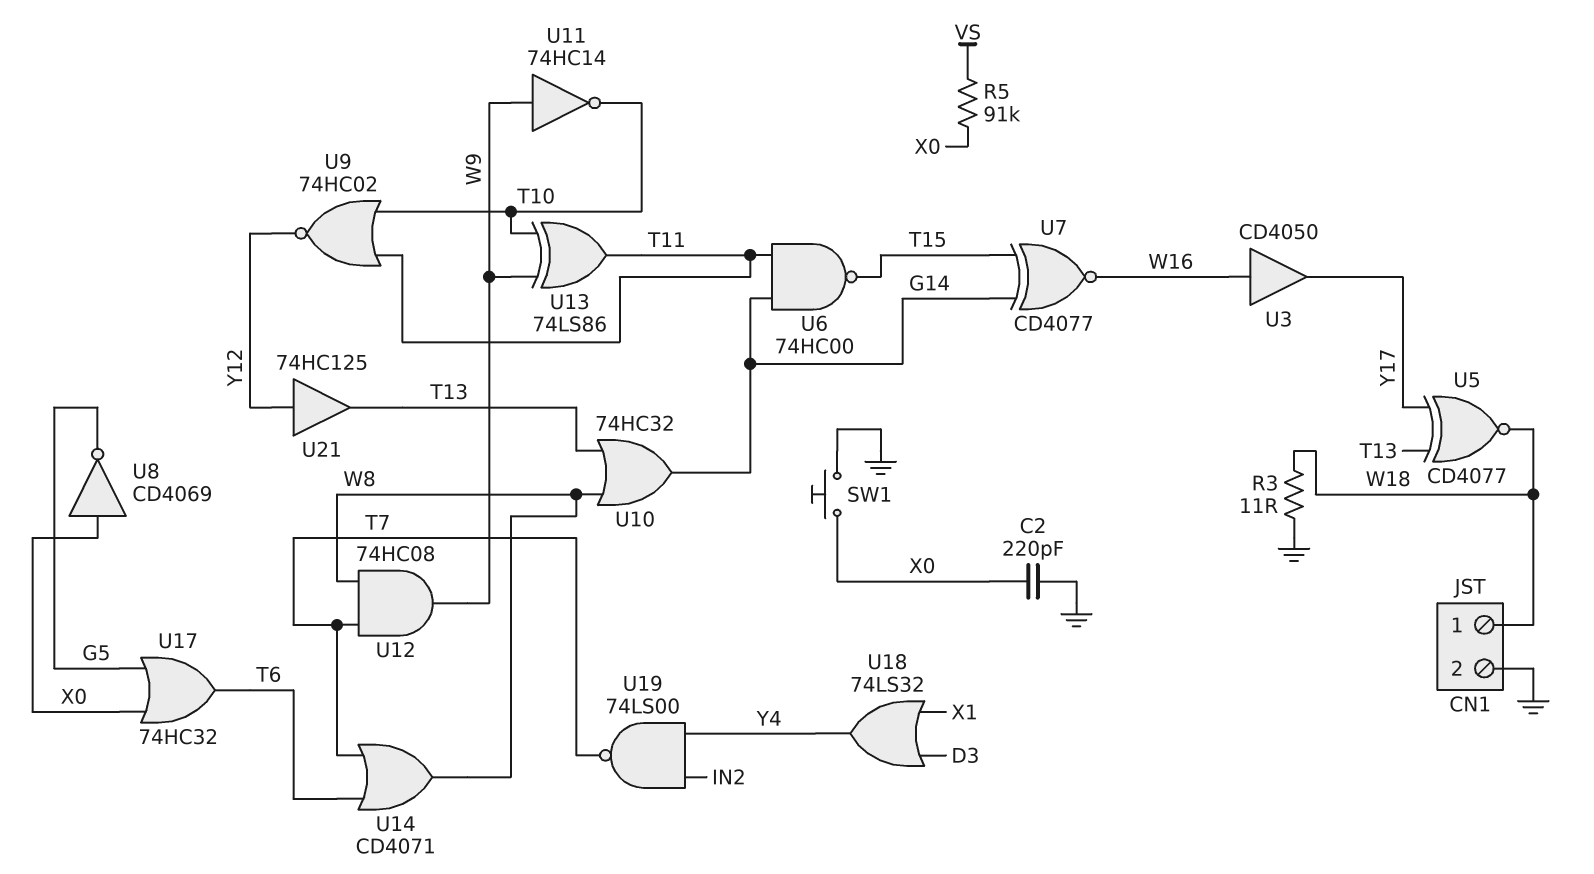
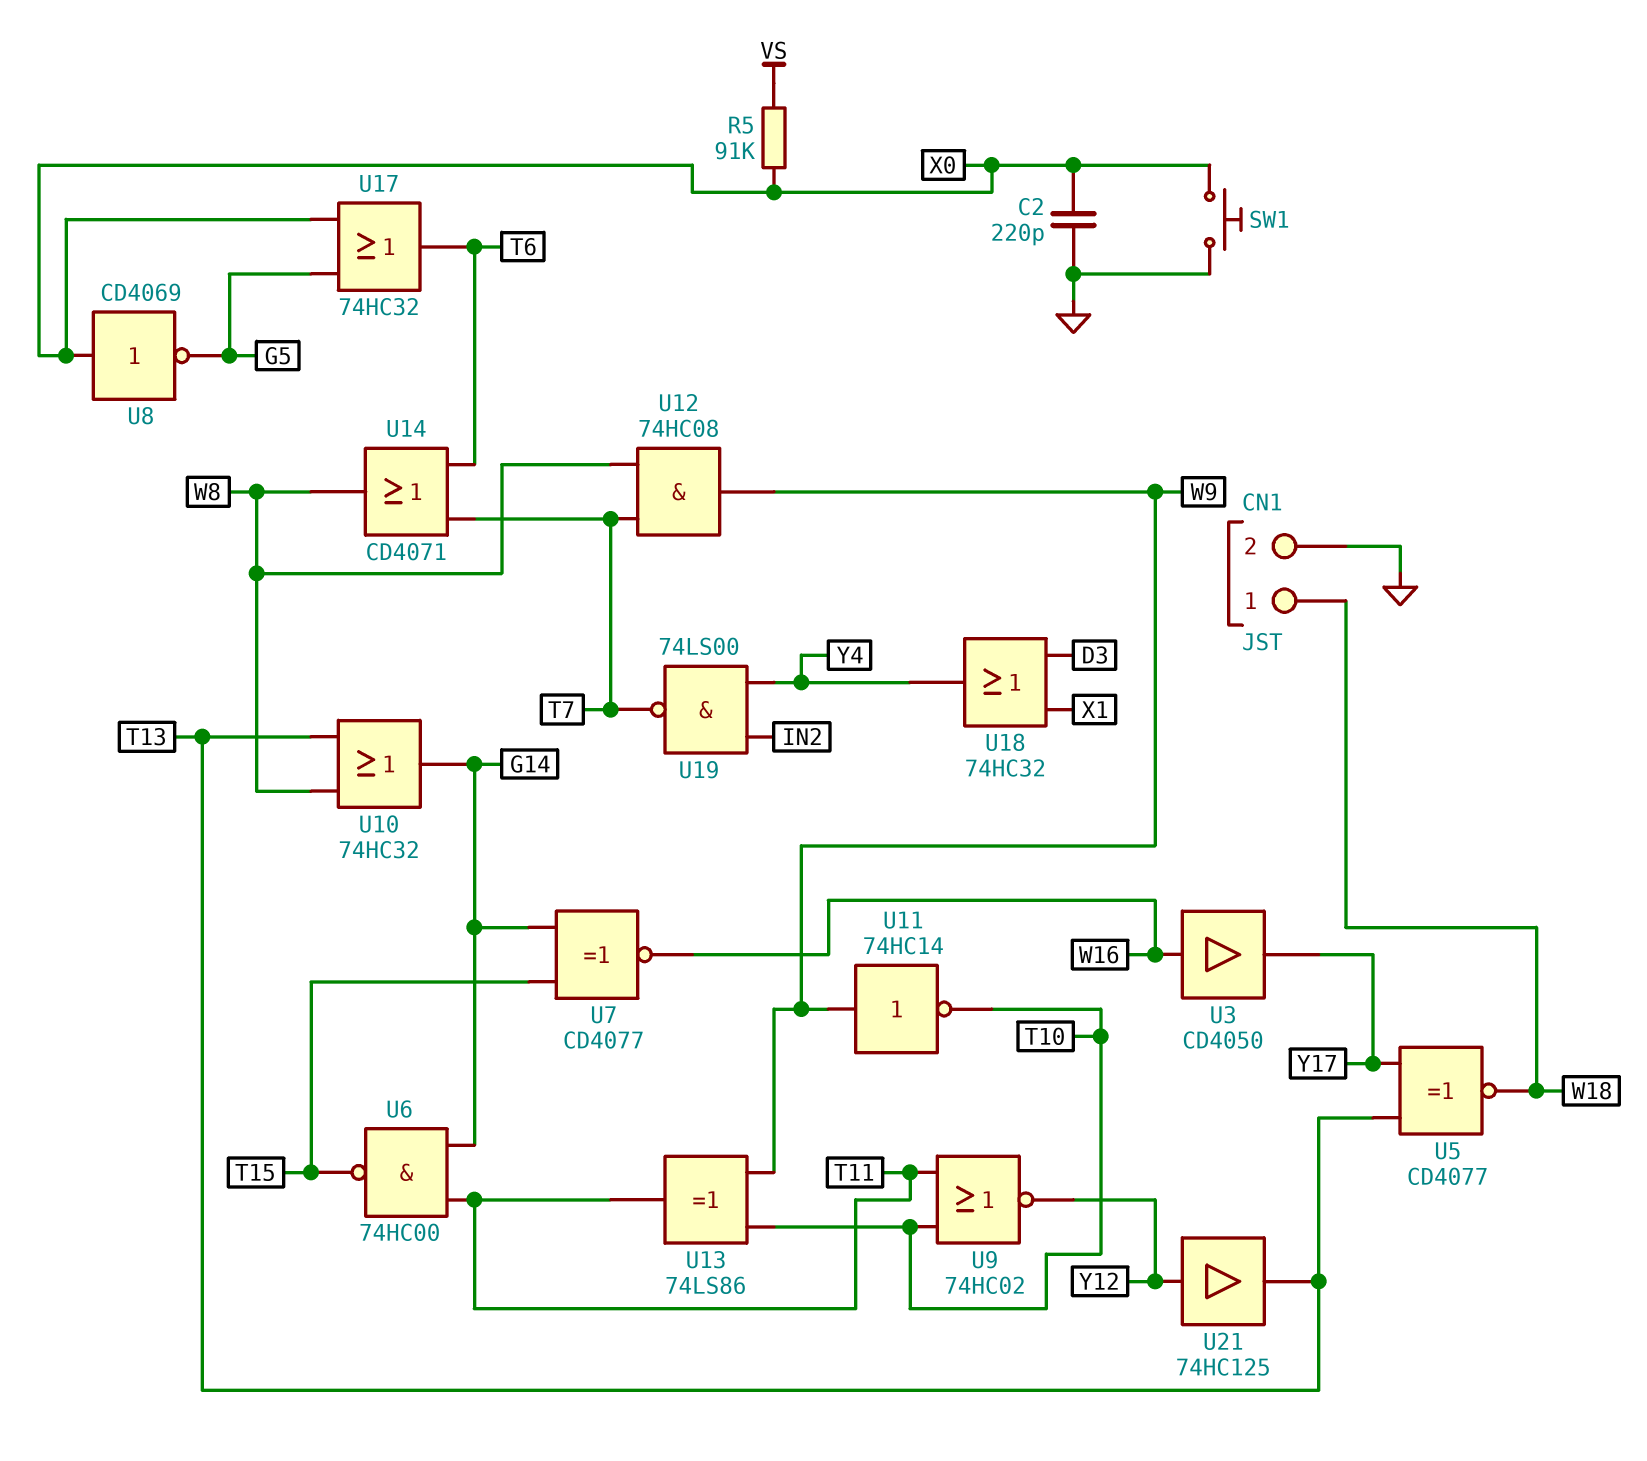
R3: 11 (GND, W18) -> none
U18: OR 74LS32 (in D3, in X1, out Y4) -> OR 74HC32 (in D3, in X1, out Y4)

